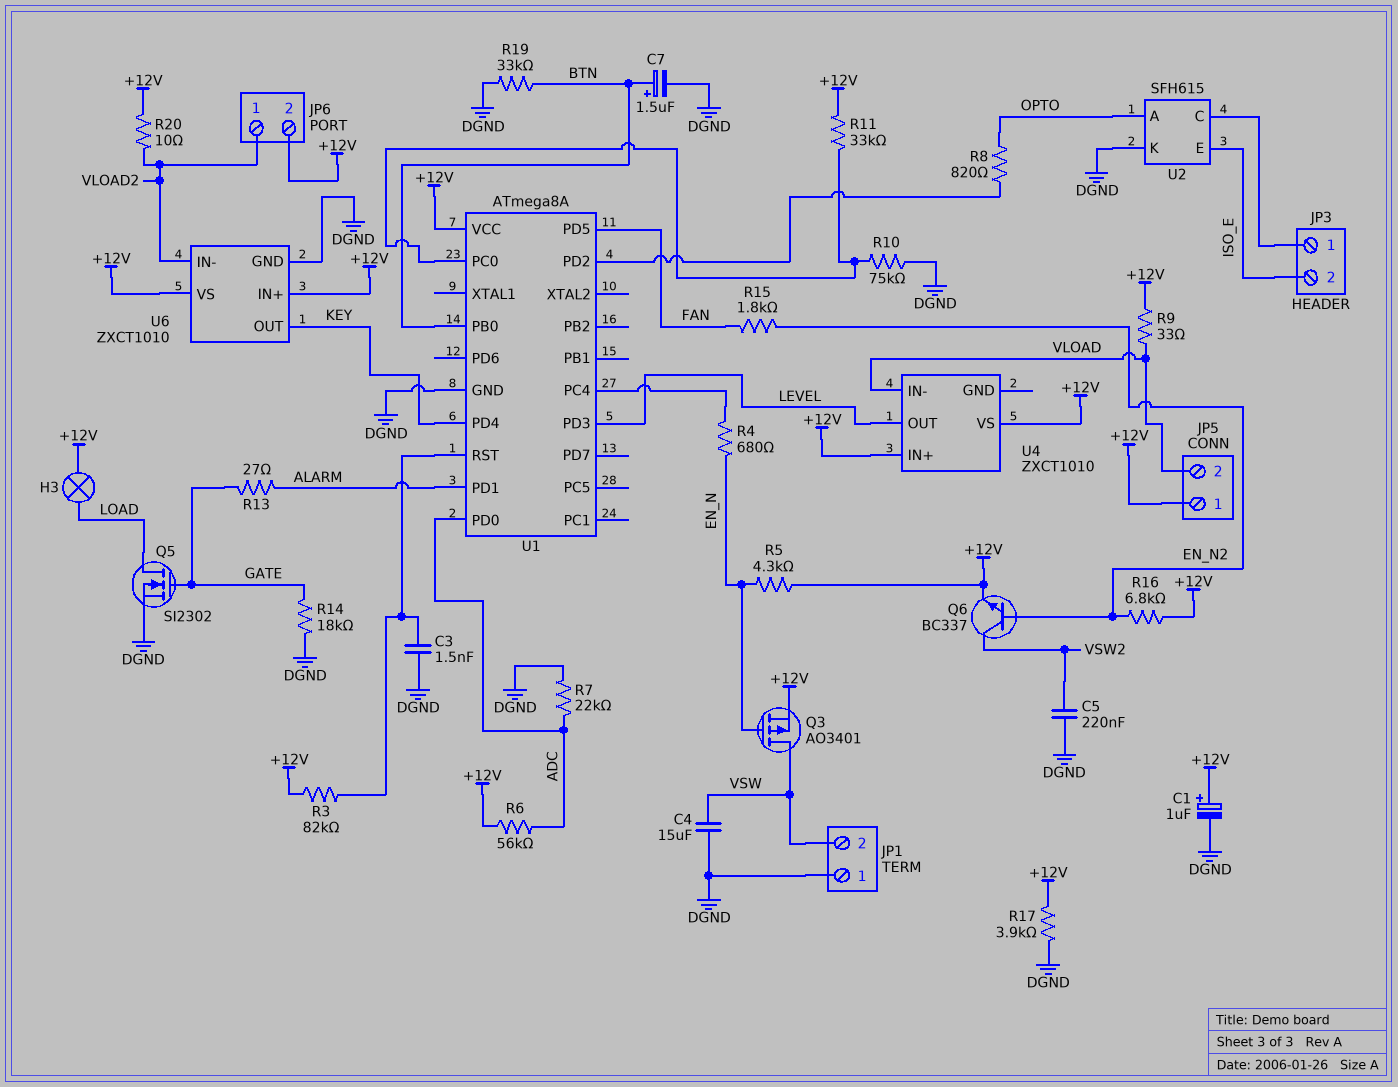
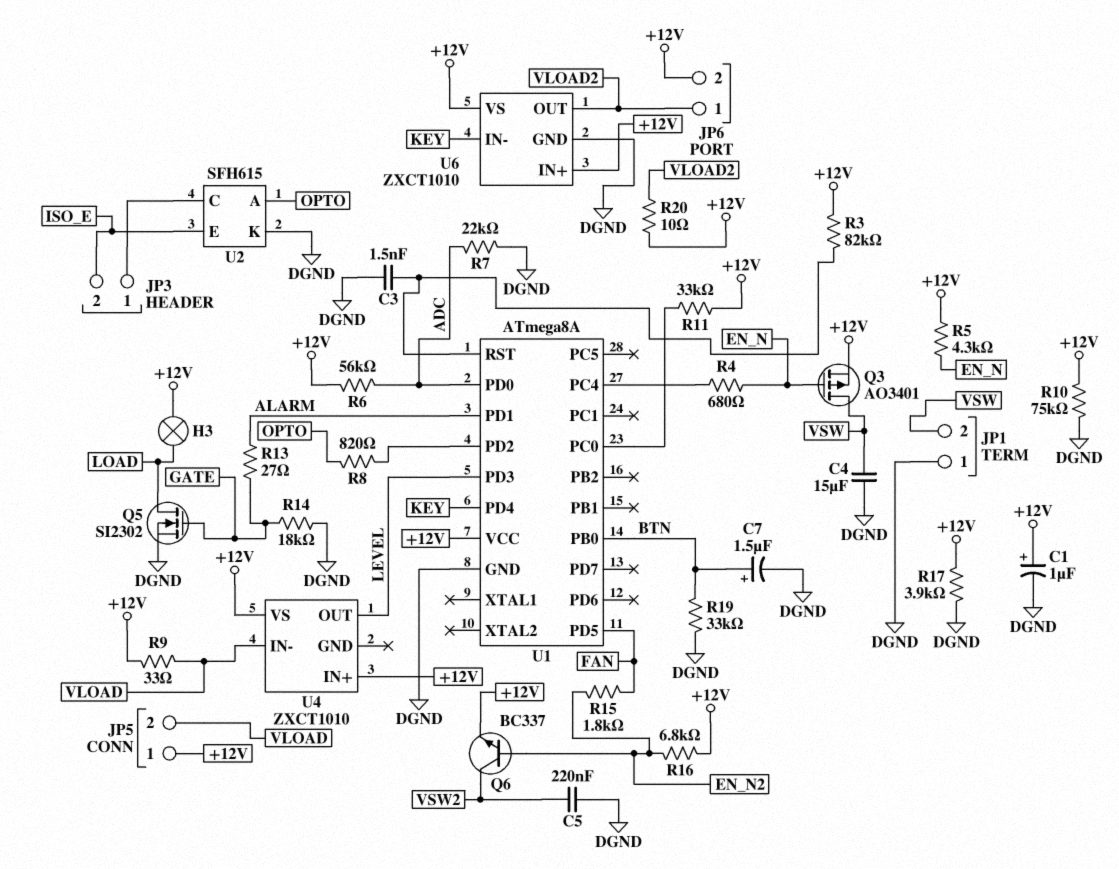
R10: 75k (DGND, U1/PC0) -> 75k (+12V, DGND)
U6 pin IN-: VLOAD2 -> KEY
U6 pin OUT: KEY -> VLOAD2

